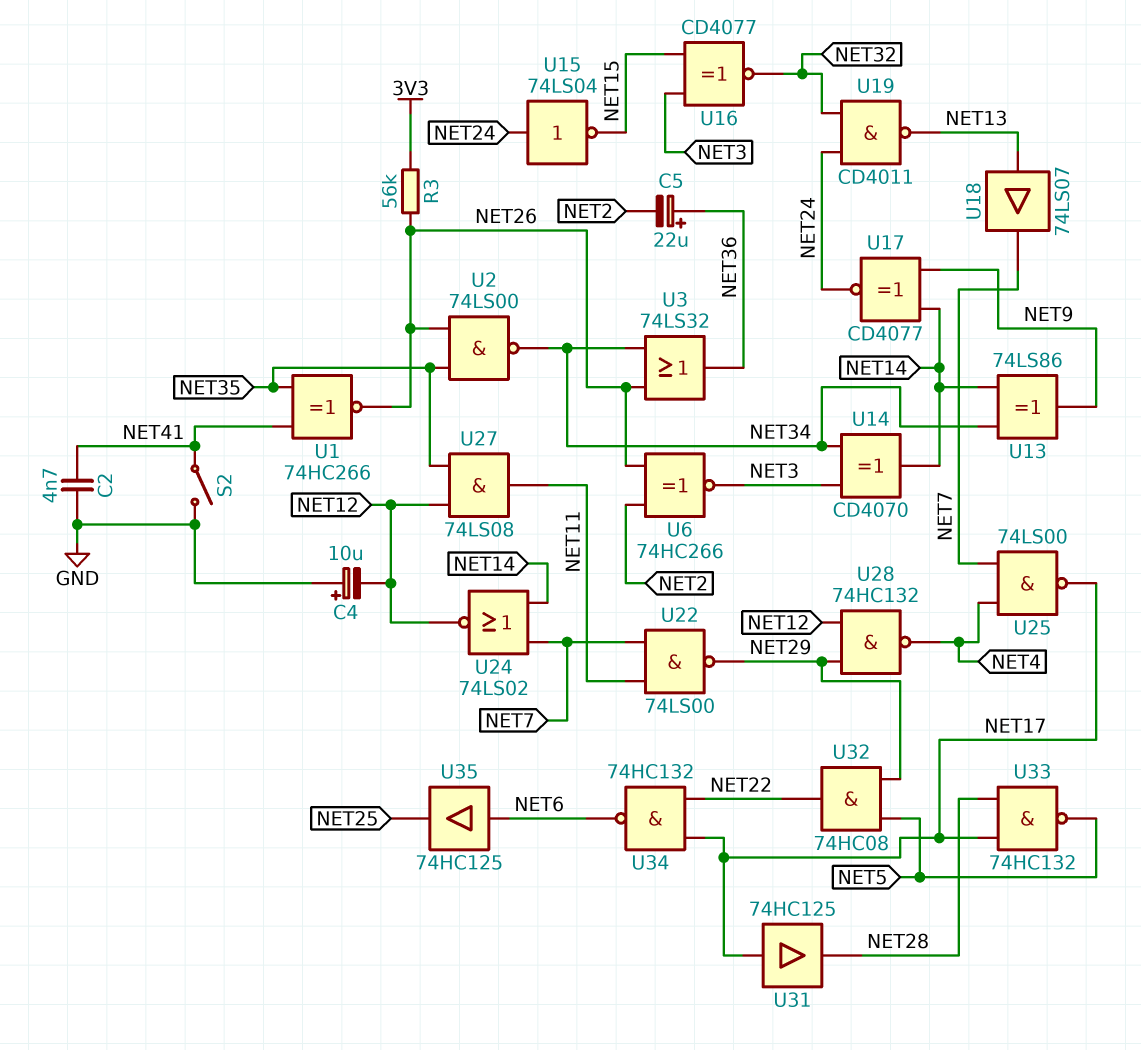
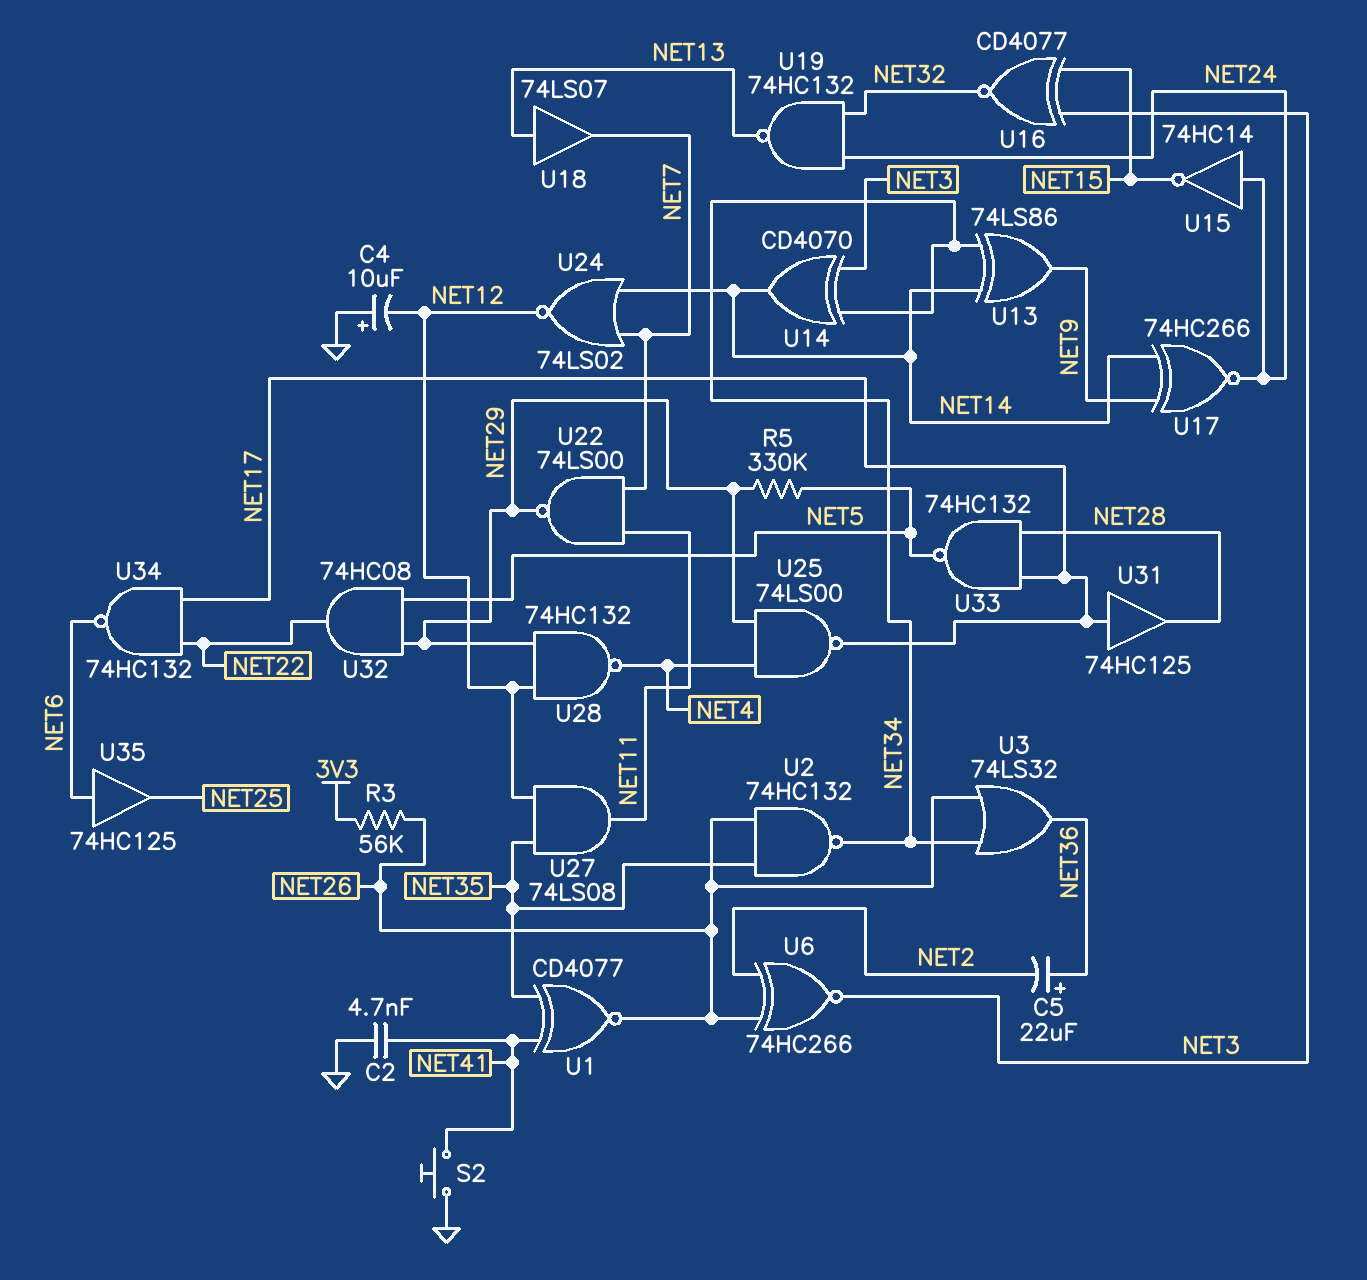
R5: none -> 330k (NET5, NET29)
S2: switch (GND, NET41) -> button (GND, NET41)
U1: XNOR 74HC266 (in NET35, in NET41, out NET26) -> XNOR CD4077 (in NET35, in NET41, out NET26)
U2: NAND 74LS00 (in NET26, in NET35, out NET34) -> NAND 74HC132 (in NET26, in NET35, out NET34)
U15: NOT 74LS04 (in NET24, out NET15) -> NOT 74HC14 (in NET24, out NET15)
U17: XNOR CD4077 (in NET9, in NET14, out NET24) -> XNOR 74HC266 (in NET9, in NET14, out NET24)
U19: NAND CD4011 (in NET24, in NET32, out NET13) -> NAND 74HC132 (in NET24, in NET32, out NET13)
U25: NAND 74LS00 (in NET4, in NET7, out NET17) -> NAND 74LS00 (in NET4, in NET29, out NET17)

